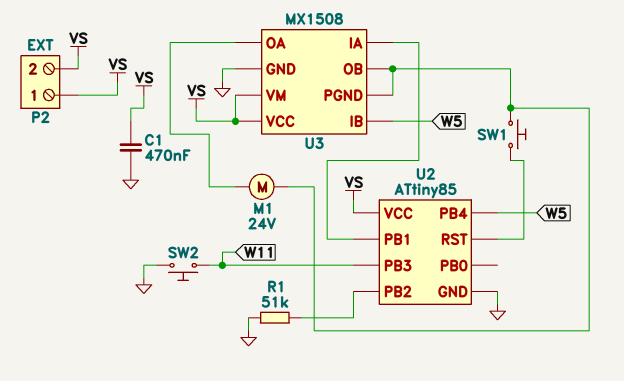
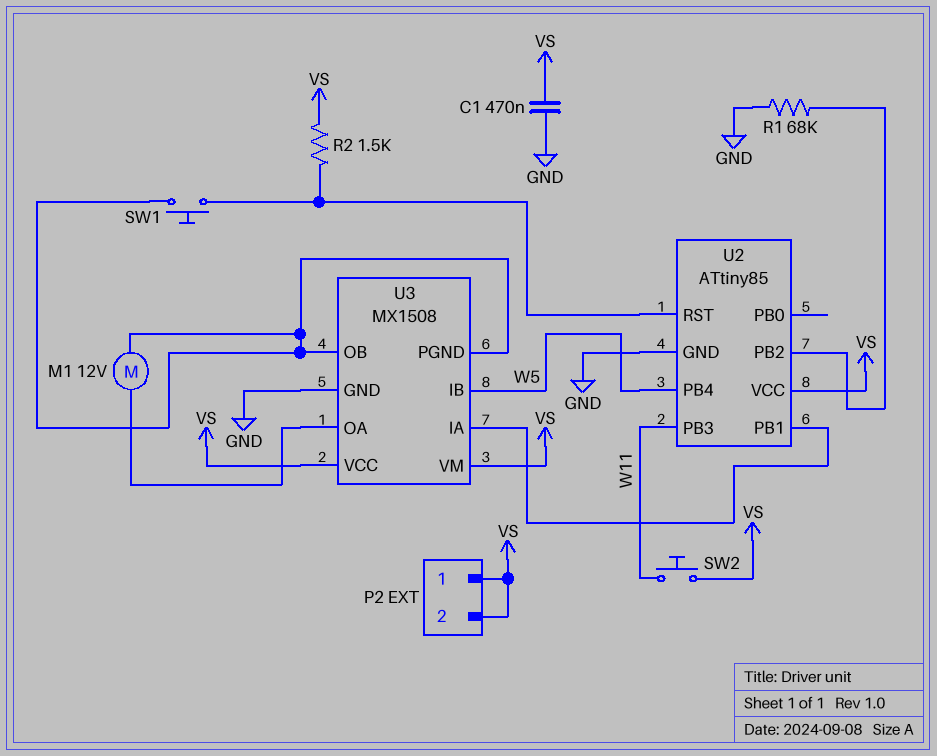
M1: motor 24V (U3/OA, U3/OB) -> motor 12V (U3/OA, U3/OB)
R1: 51k (GND, U2/PB2) -> 68k (GND, U2/PB2)
R2: none -> 1.5k (U2/RST, VS)
SW2: button (GND, W11) -> button (VS, W11)

